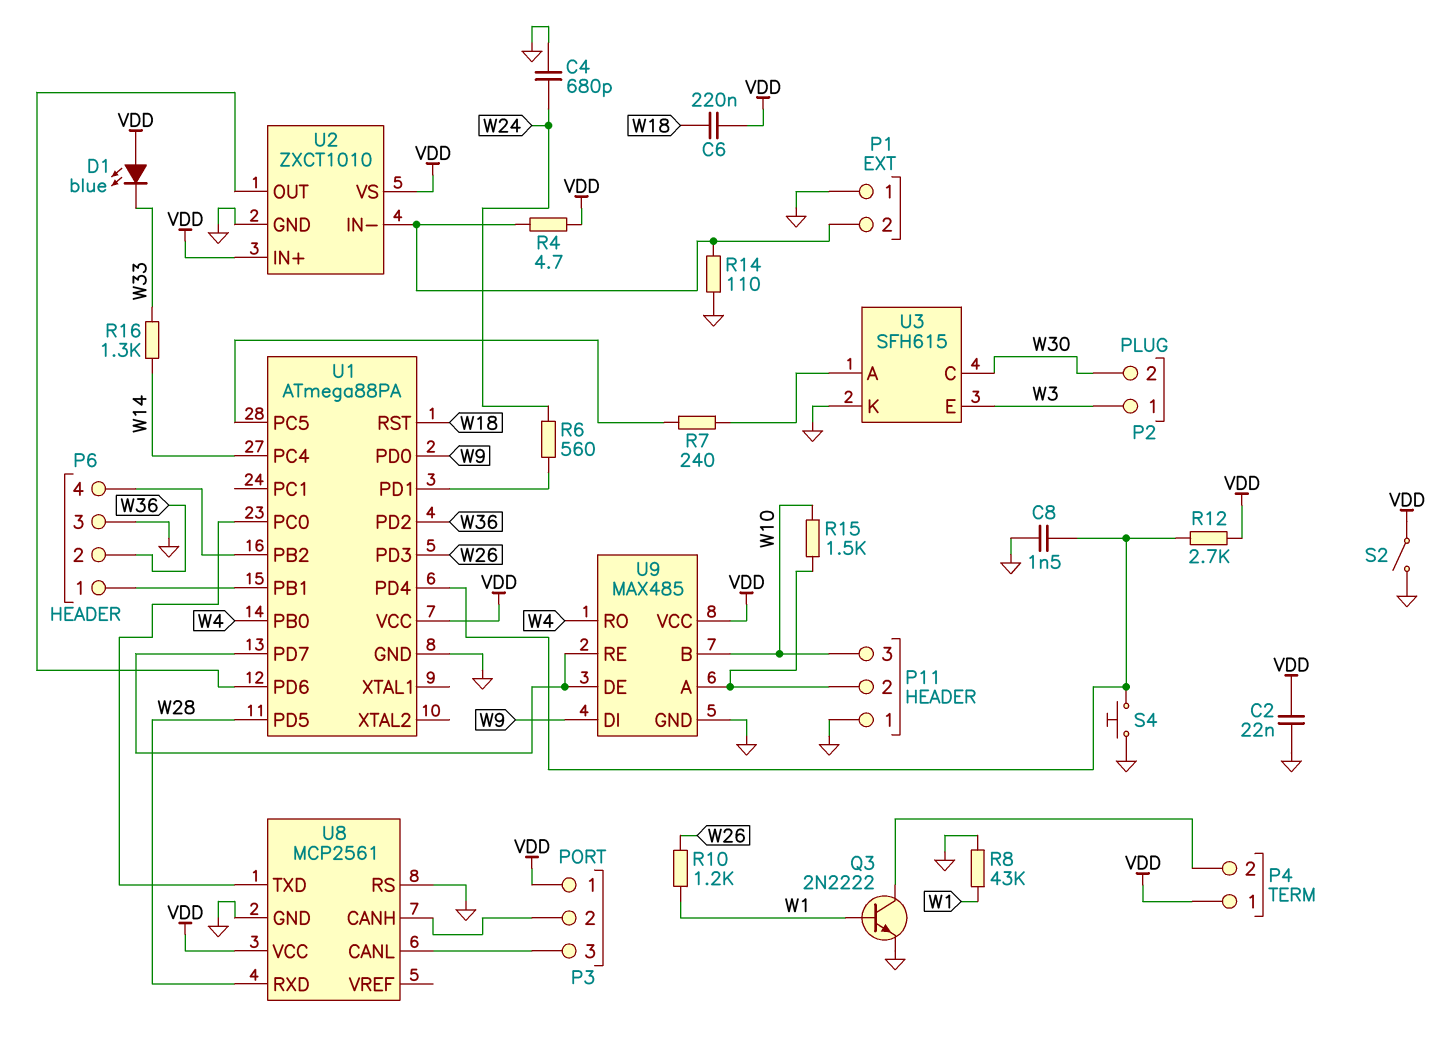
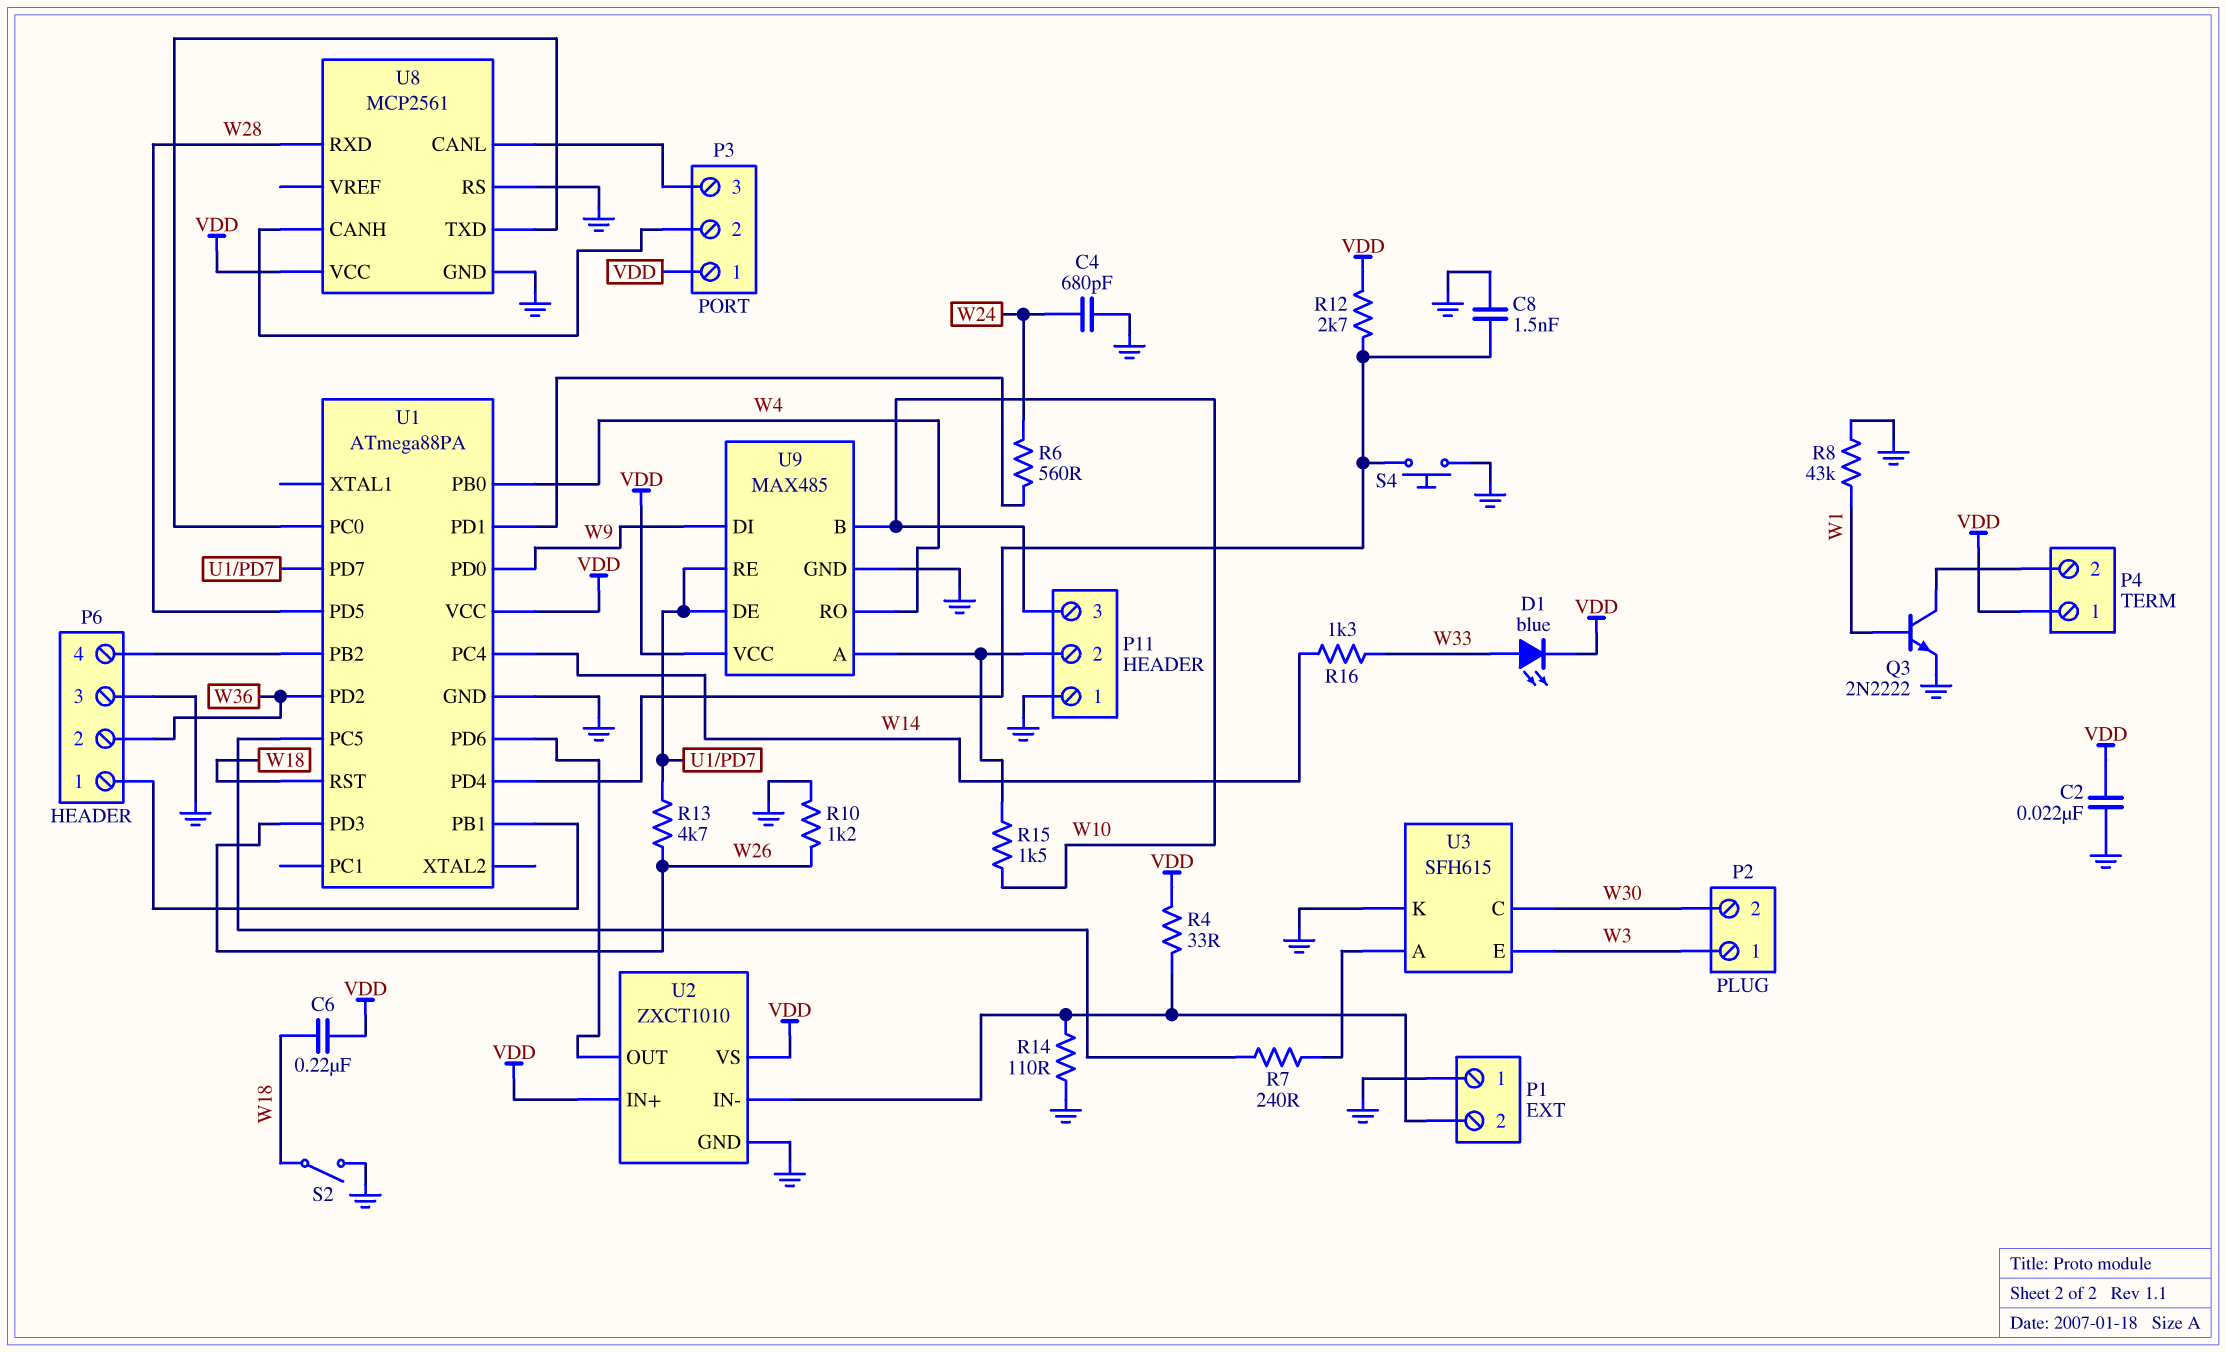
D1: LED blue (A VDD, K W33) -> LED blue (A W33, K VDD)
R4: 4.7 (P1/2, VDD) -> 33 (P1/2, VDD)
R10: 1.2k (W1, W26) -> 1.2k (GND, W26)
R13: none -> 4.7k (U1/PD7, W26)
S2: switch (GND, VDD) -> switch (GND, W18)

